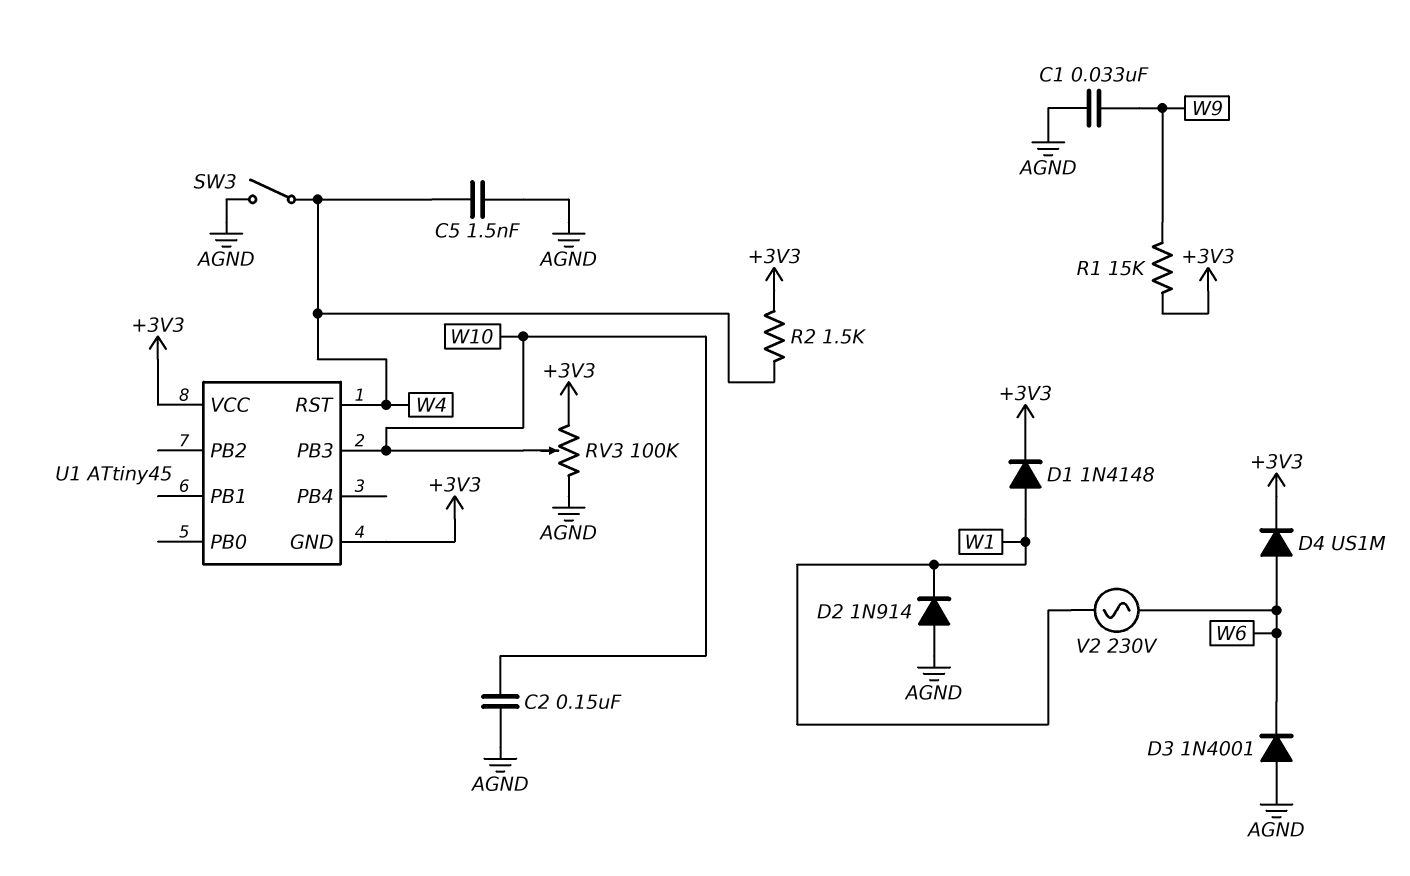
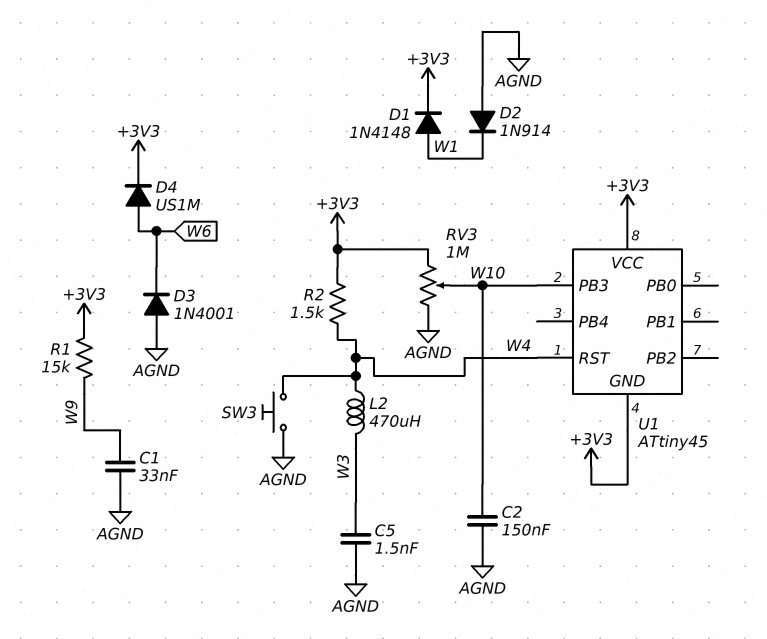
C5: 1.5nF (AGND, W4) -> 1.5nF (AGND, W3)
L2: none -> 470uH (W3, W4)
RV3: 100k (+3V3, AGND, wiper W10) -> 1M (+3V3, AGND, wiper W10)
SW3: switch (AGND, W4) -> button (AGND, W4)
V2: AC 230V (W1, W6) -> none

